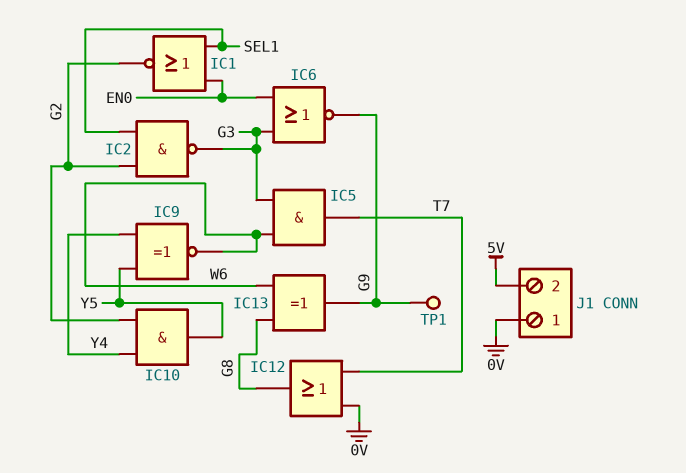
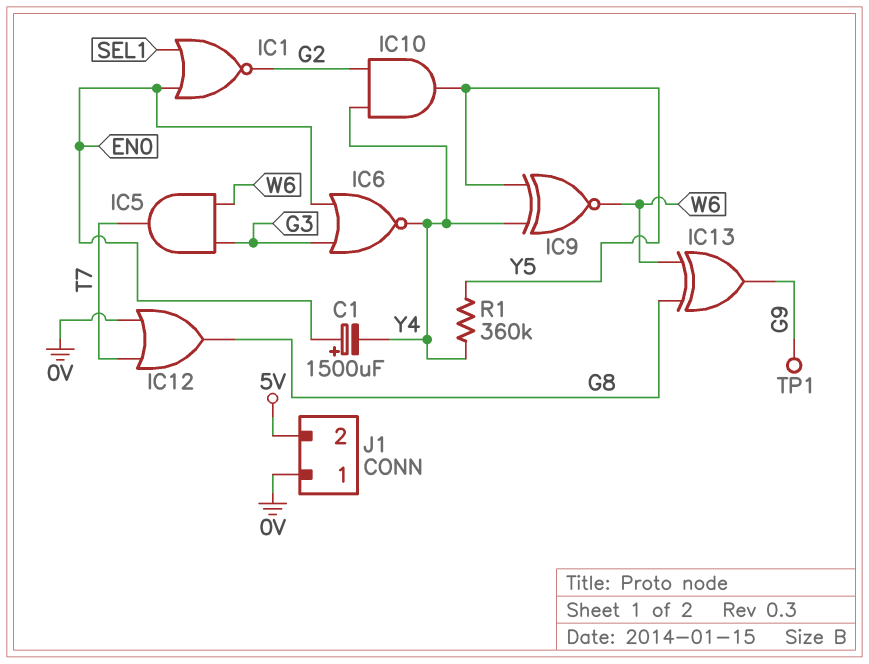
C1: none -> 1500uF (plus EN0, minus Y4)
IC2: NAND (in G2, in SEL1, out G3) -> none
IC6: NOR (in EN0, in G3, out G9) -> NOR (in EN0, in G3, out Y4)
R1: none -> 360k (Y4, Y5)

